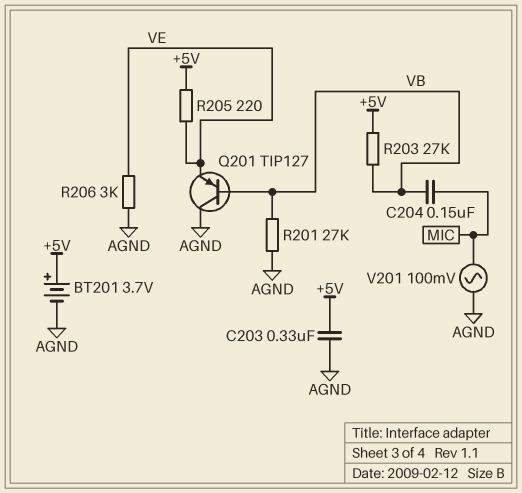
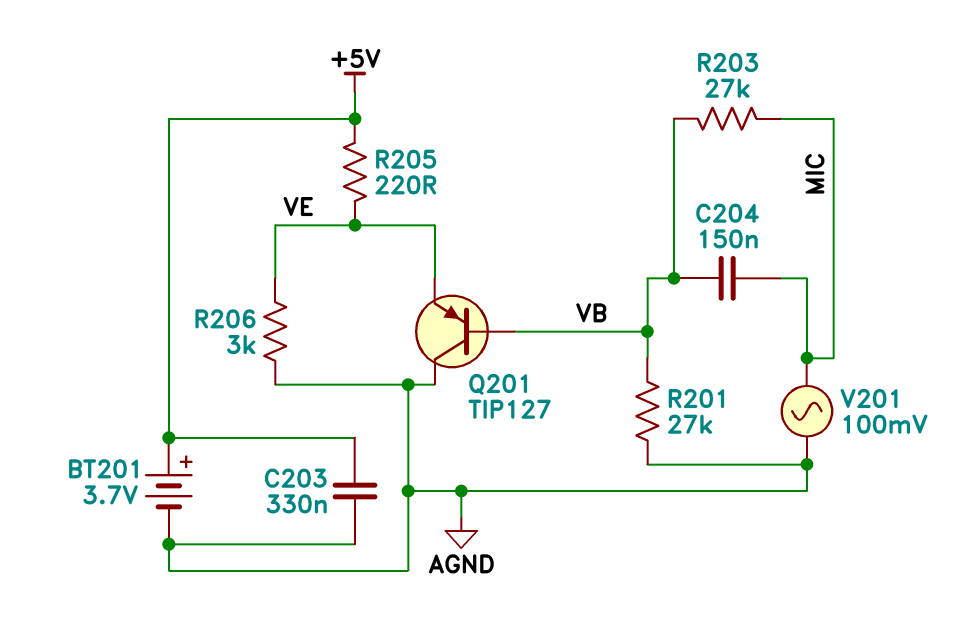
R203: 27k (+5V, VB) -> 27k (MIC, VB)

